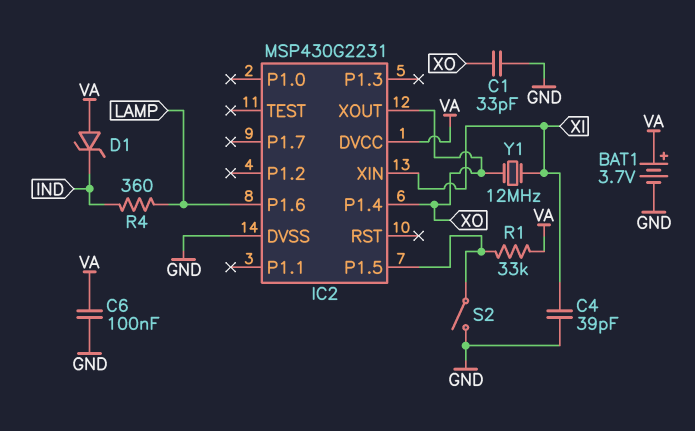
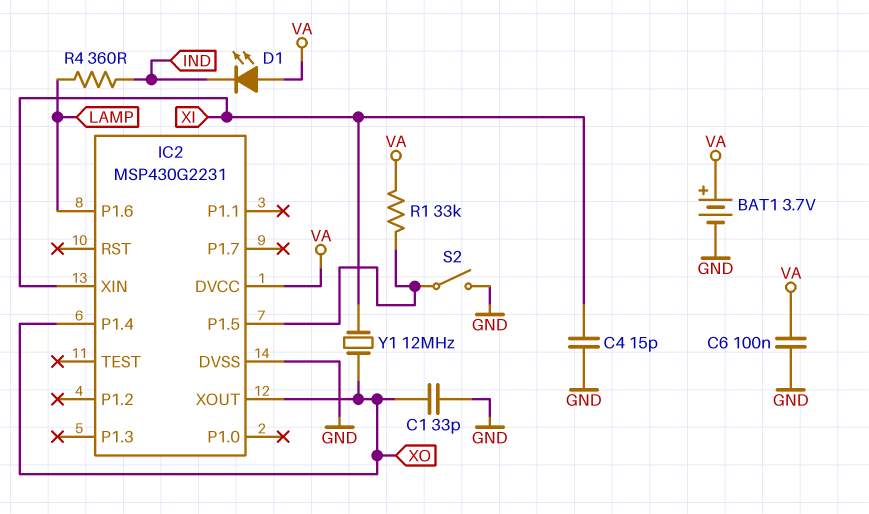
C4: 39pF (GND, XI) -> 15pF (GND, XI)
D1: zener (A VA, K IND) -> LED (A VA, K IND)

